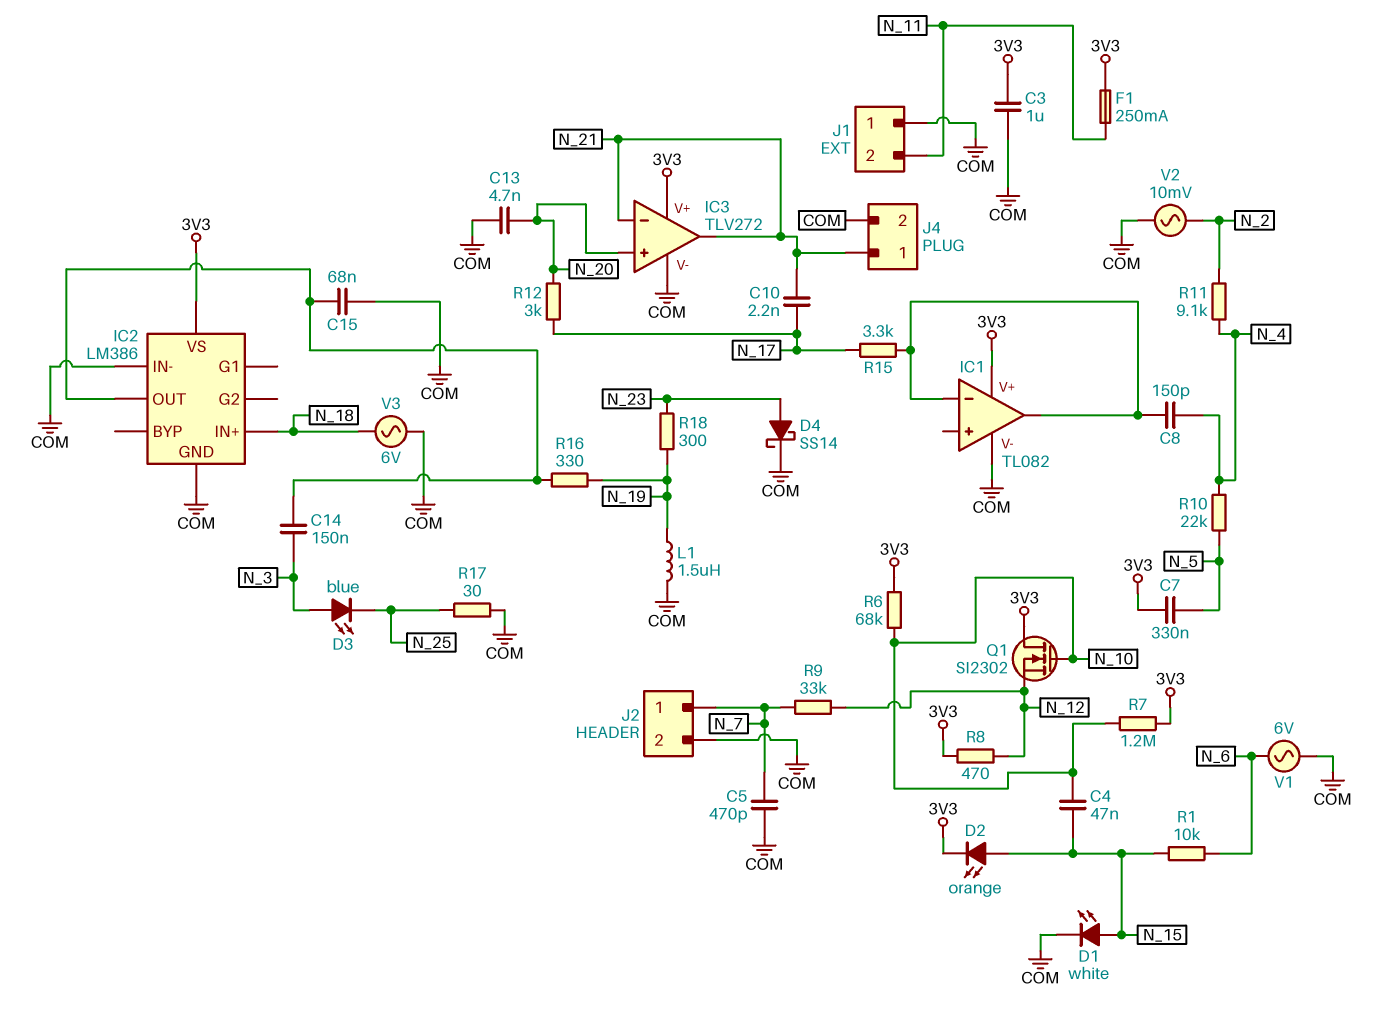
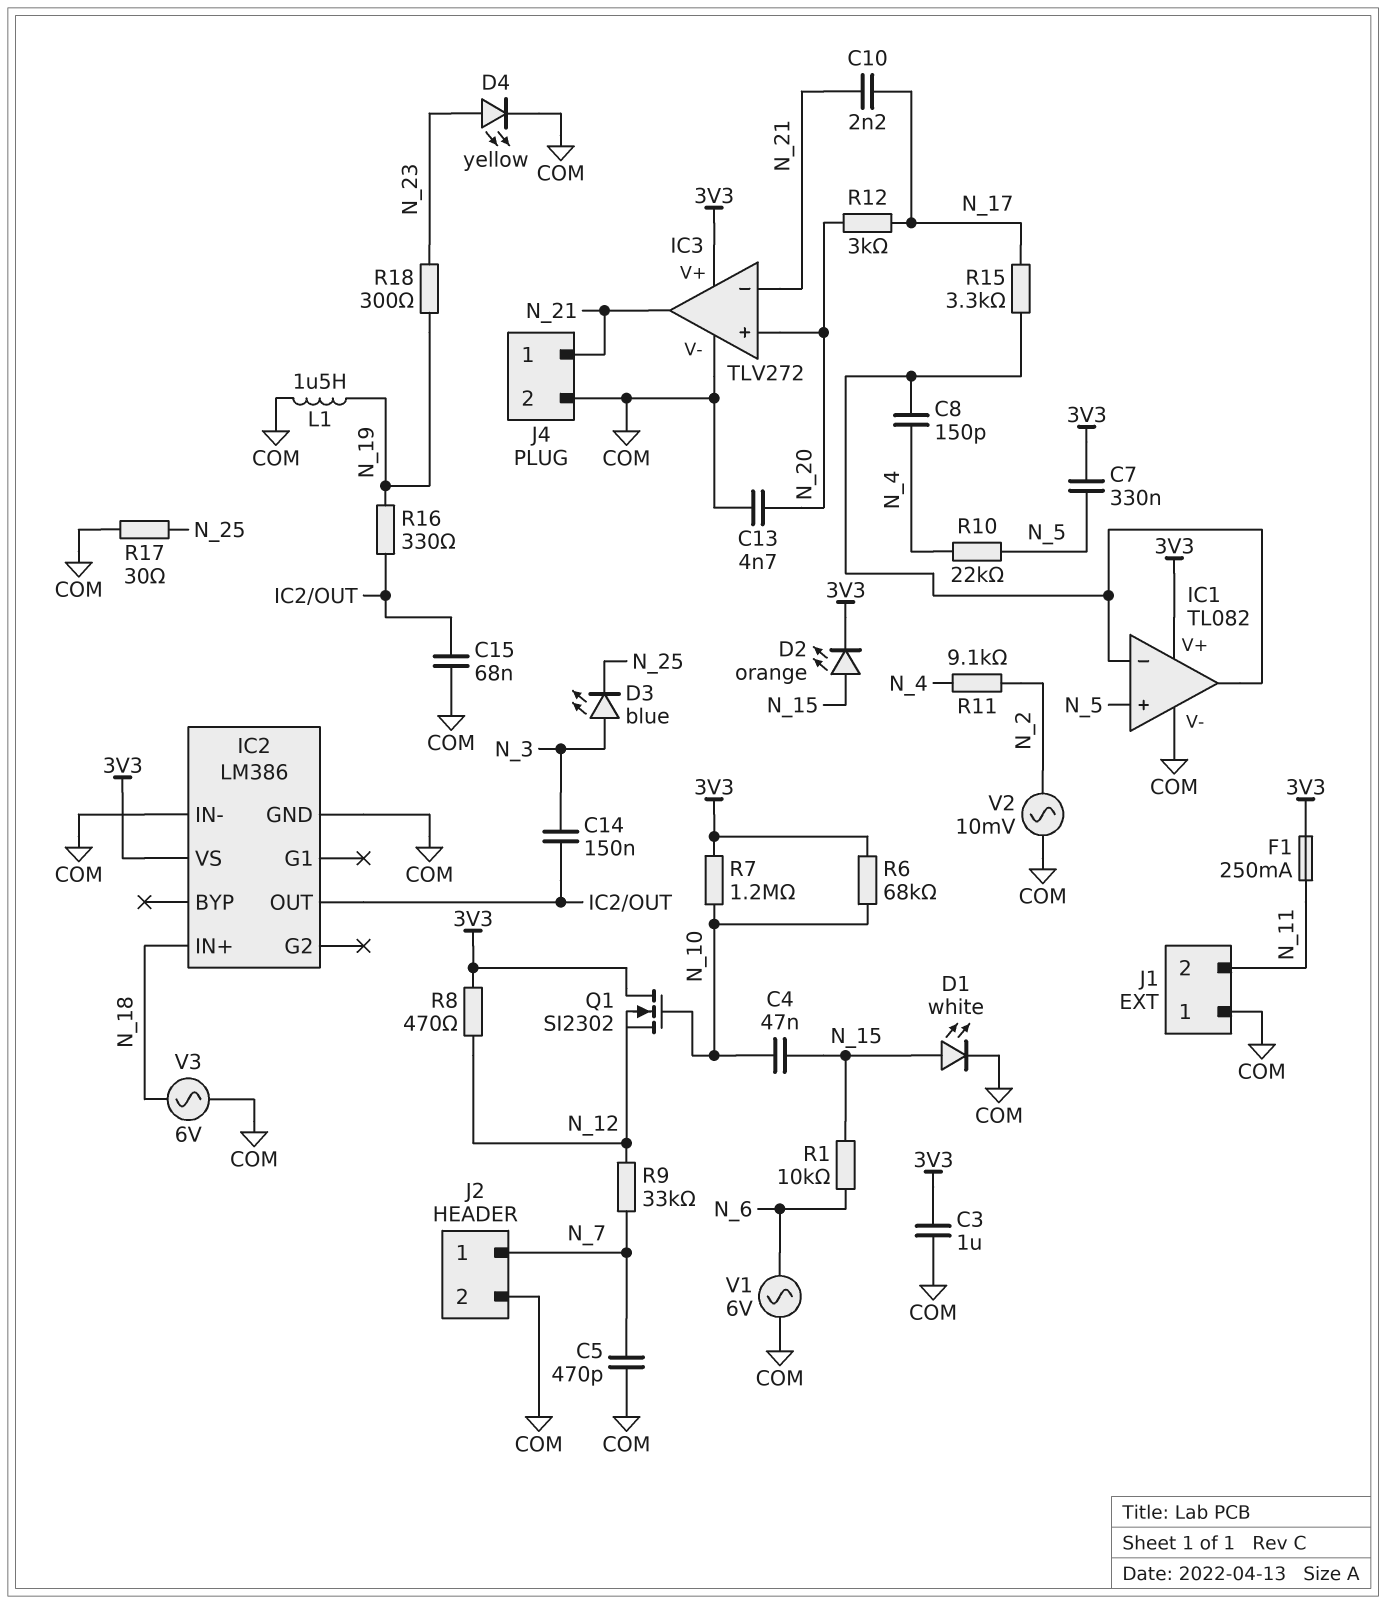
D4: schottky SS14 (A N_23, K COM) -> LED yellow (A N_23, K COM)
IC1 pin in+: none -> N_5

